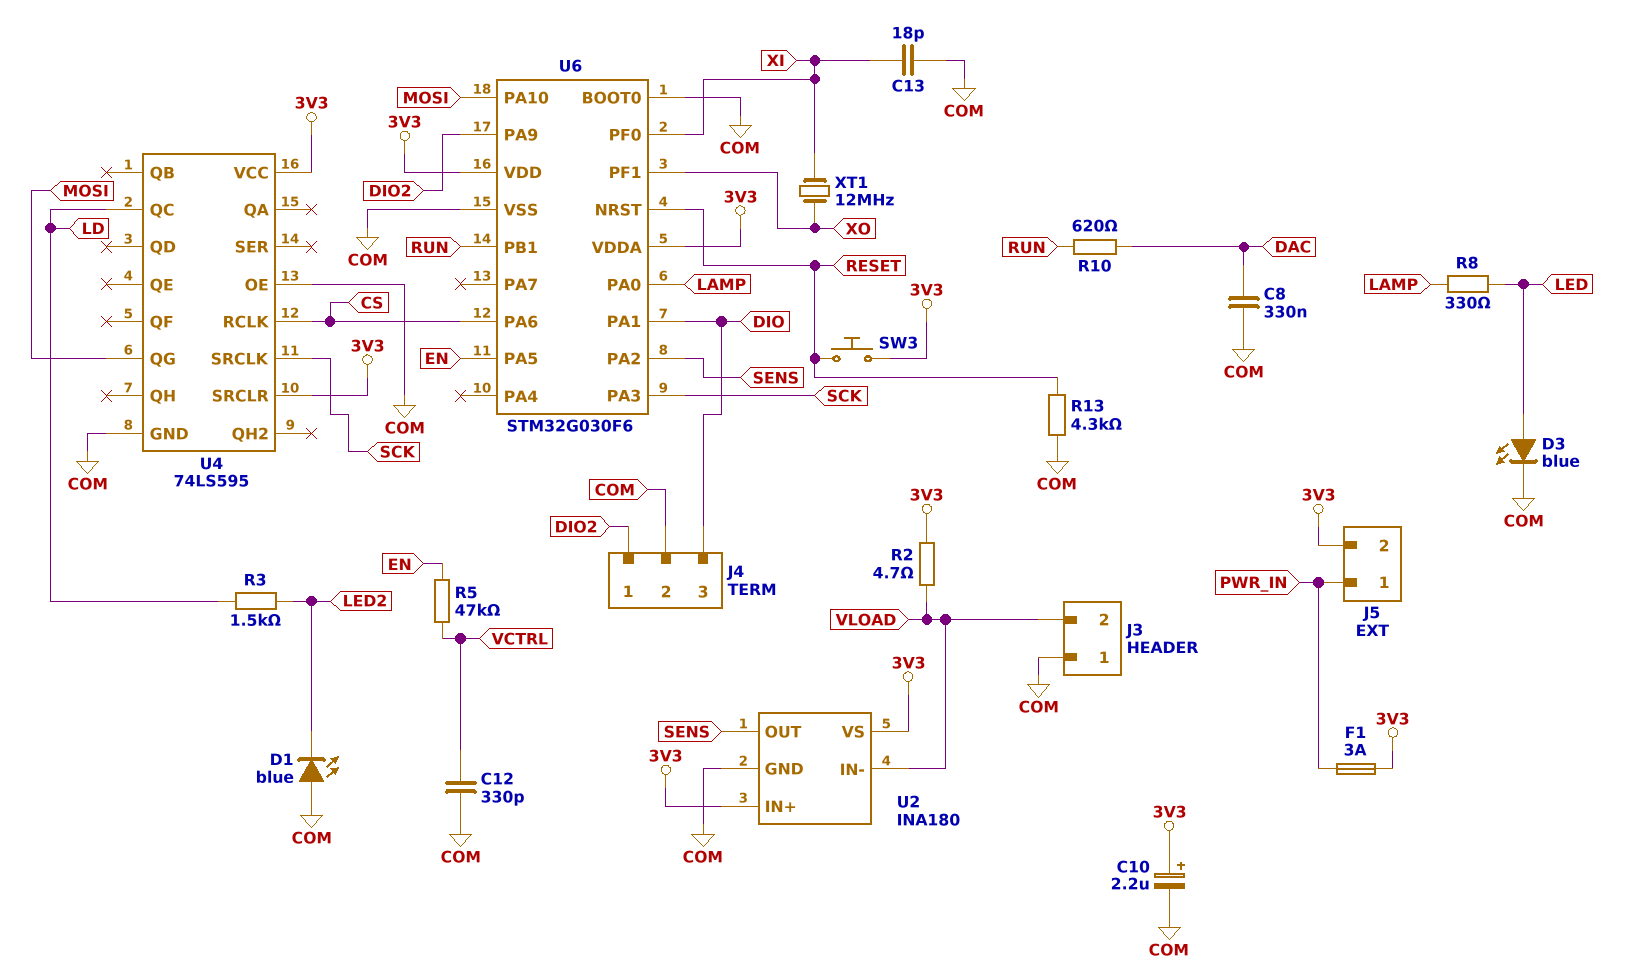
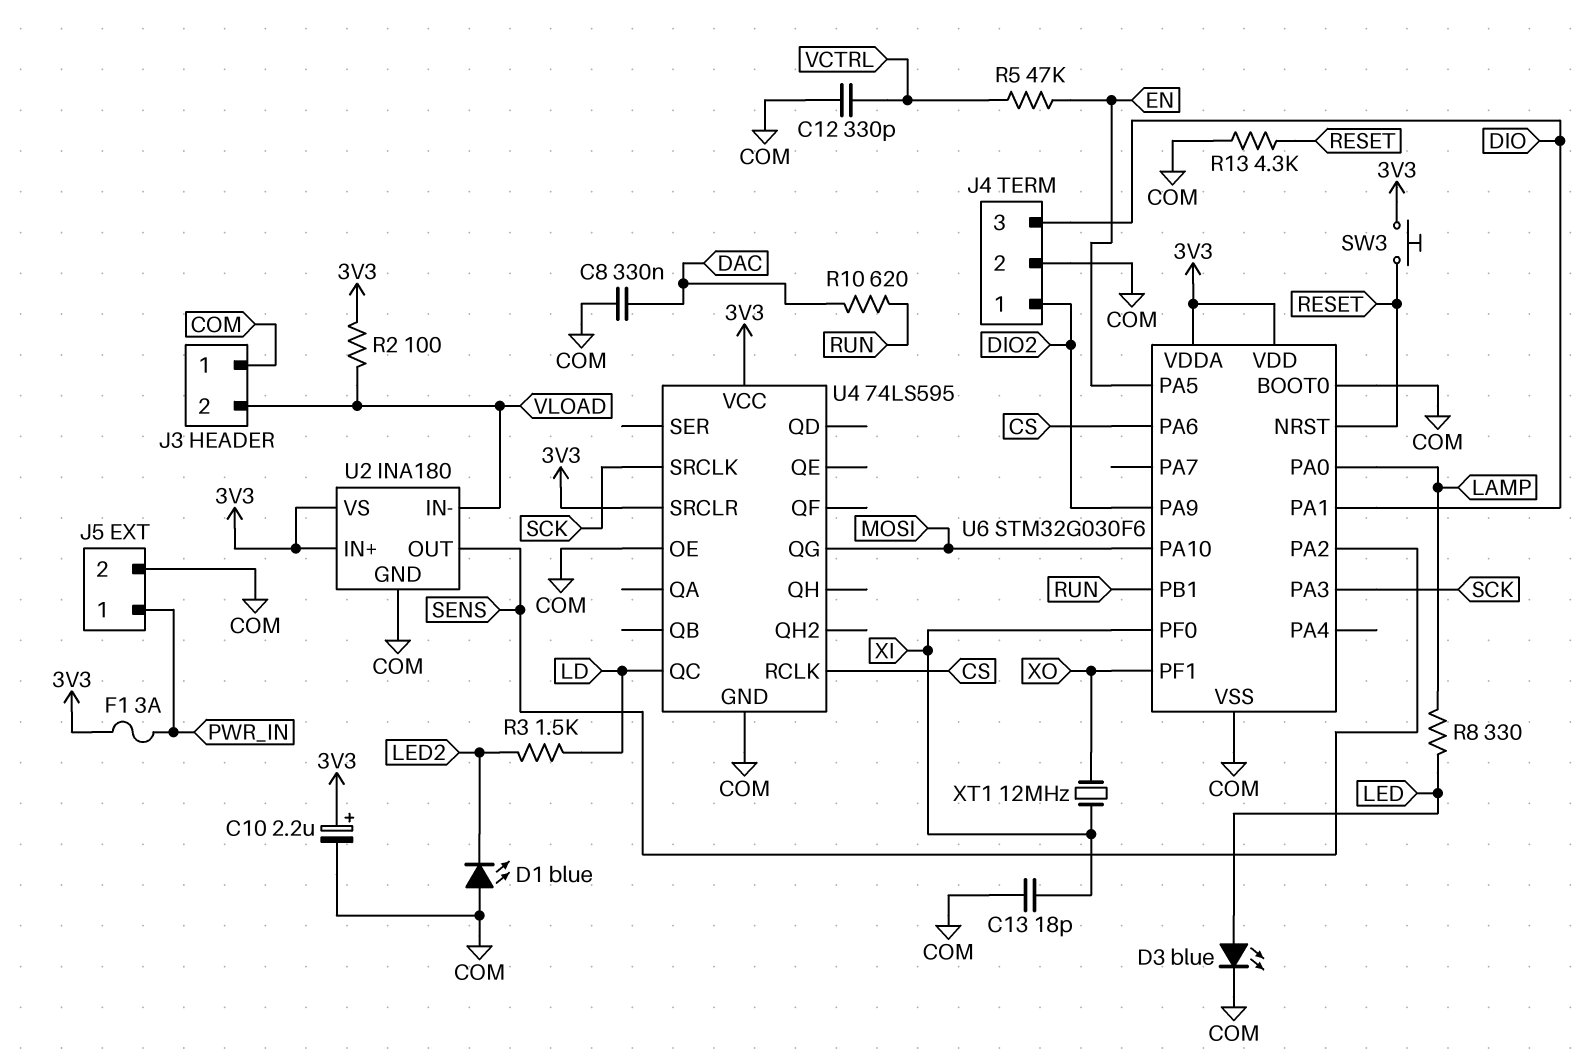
J5 pin 2: 3V3 -> COM
R2: 4.7 (3V3, VLOAD) -> 100 (3V3, VLOAD)

